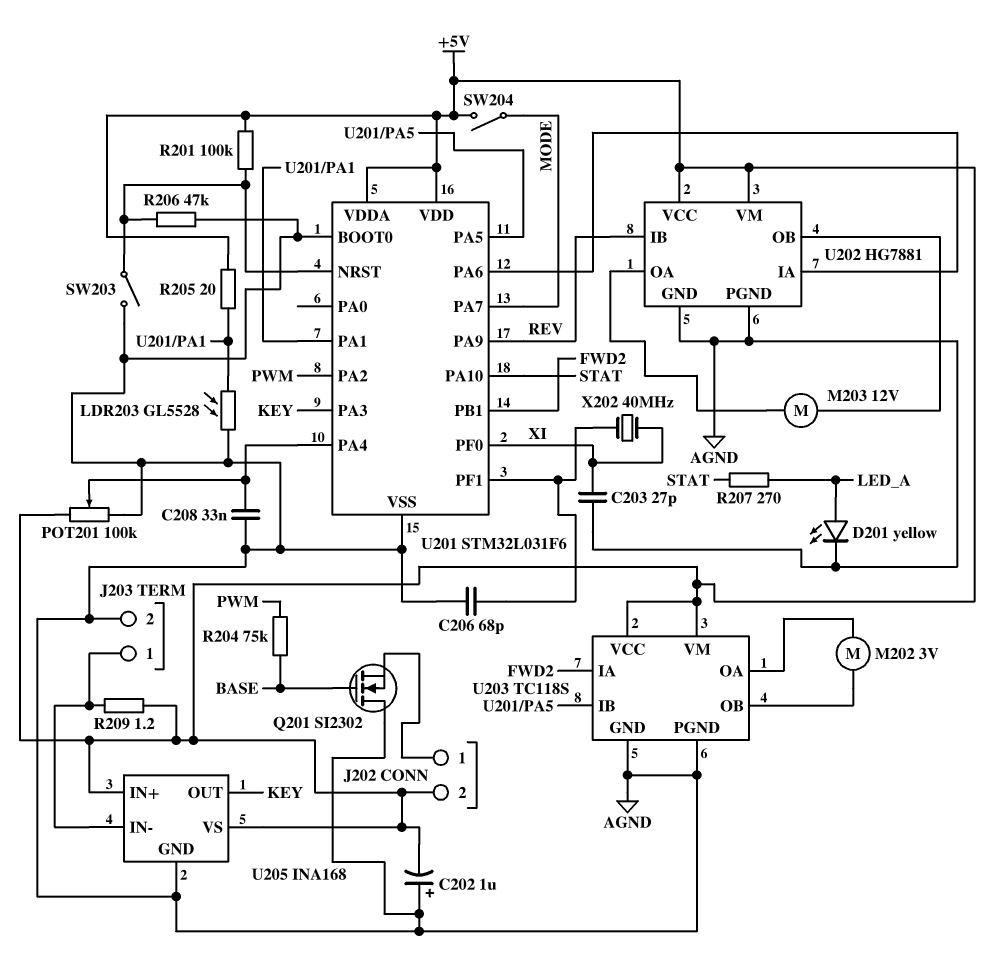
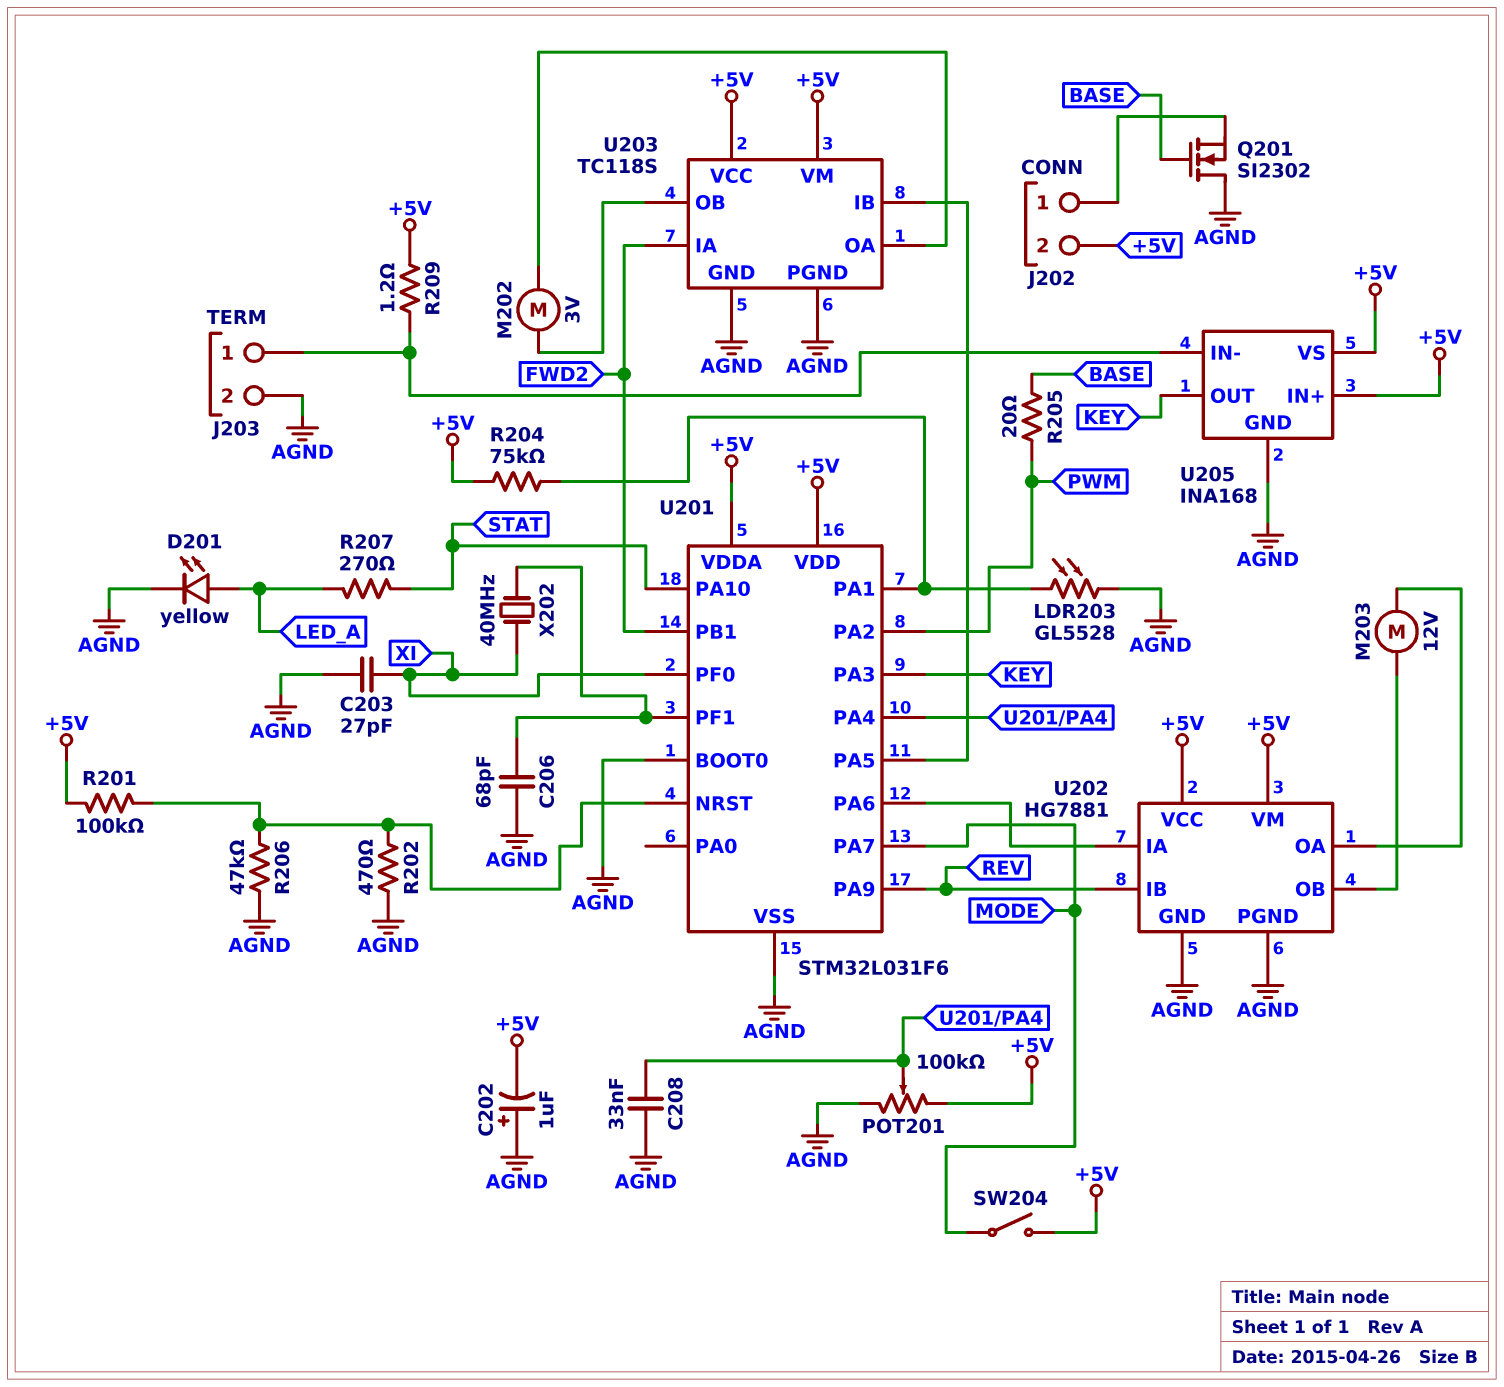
R202: none -> 470 (AGND, U201/NRST)
R204: 75k (BASE, PWM) -> 75k (+5V, U201/PA1)
R205: 20 (+5V, U201/PA1) -> 20 (BASE, PWM)
SW203: switch (AGND, U201/NRST) -> none

